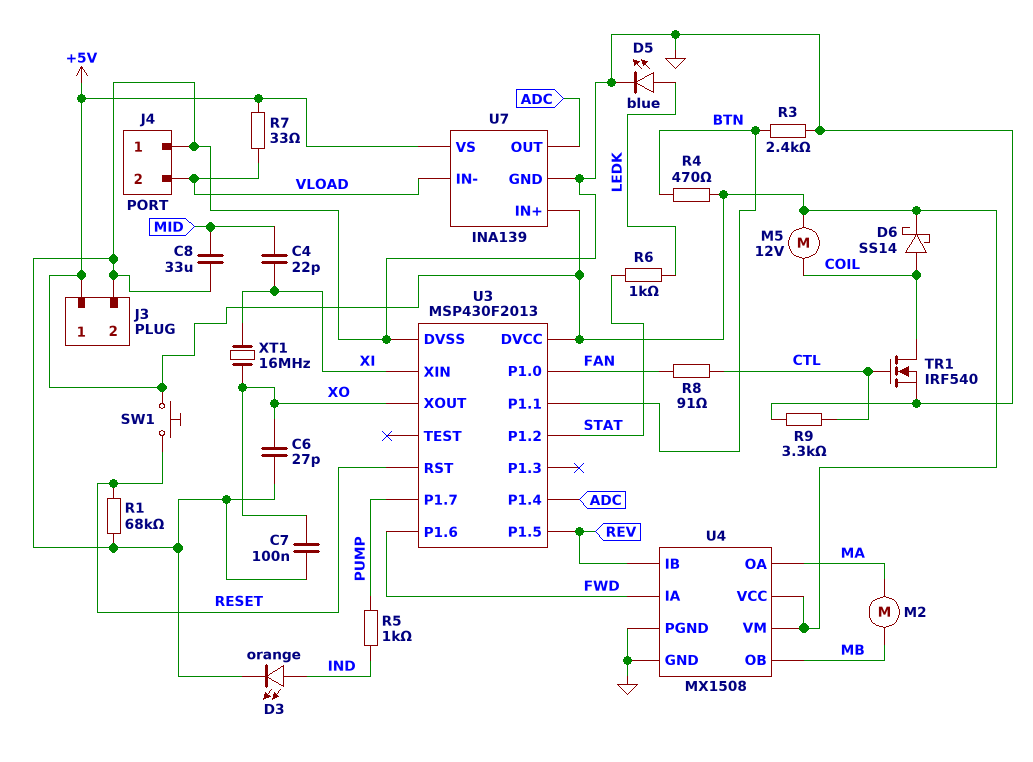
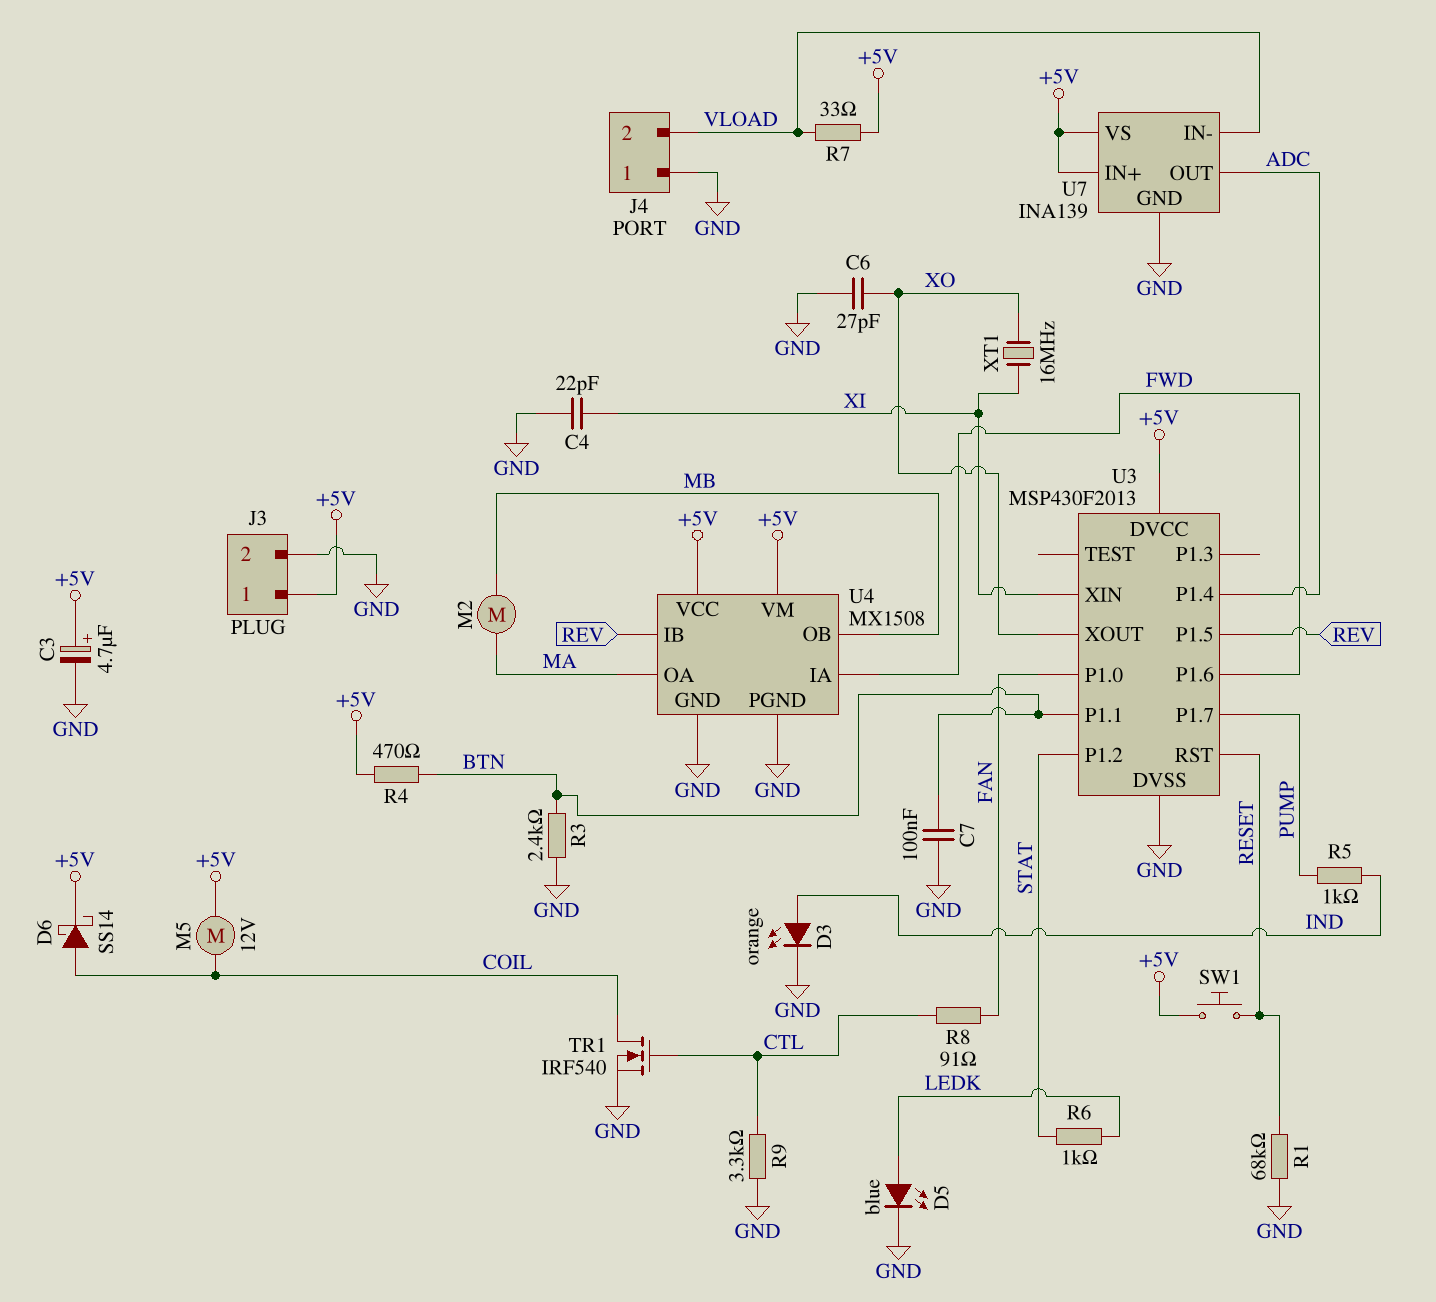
C3: none -> 4.7uF (plus +5V, minus GND)
C4: 22pF (MID, XI) -> 22pF (GND, XI)
C7: 100nF (GND, XO) -> 100nF (BTN, GND)
C8: 33uF (GND, MID) -> none

